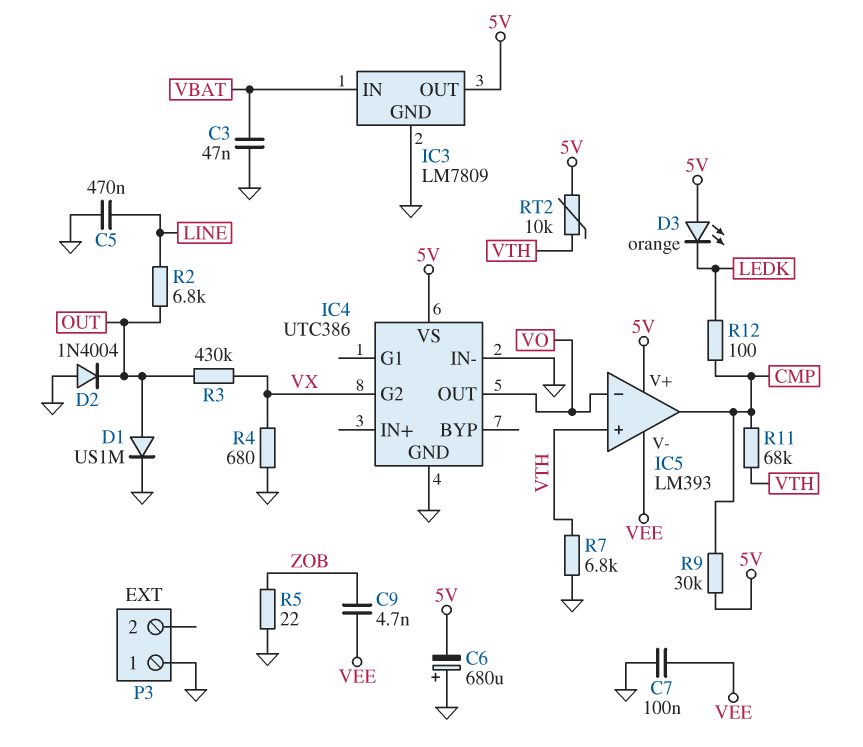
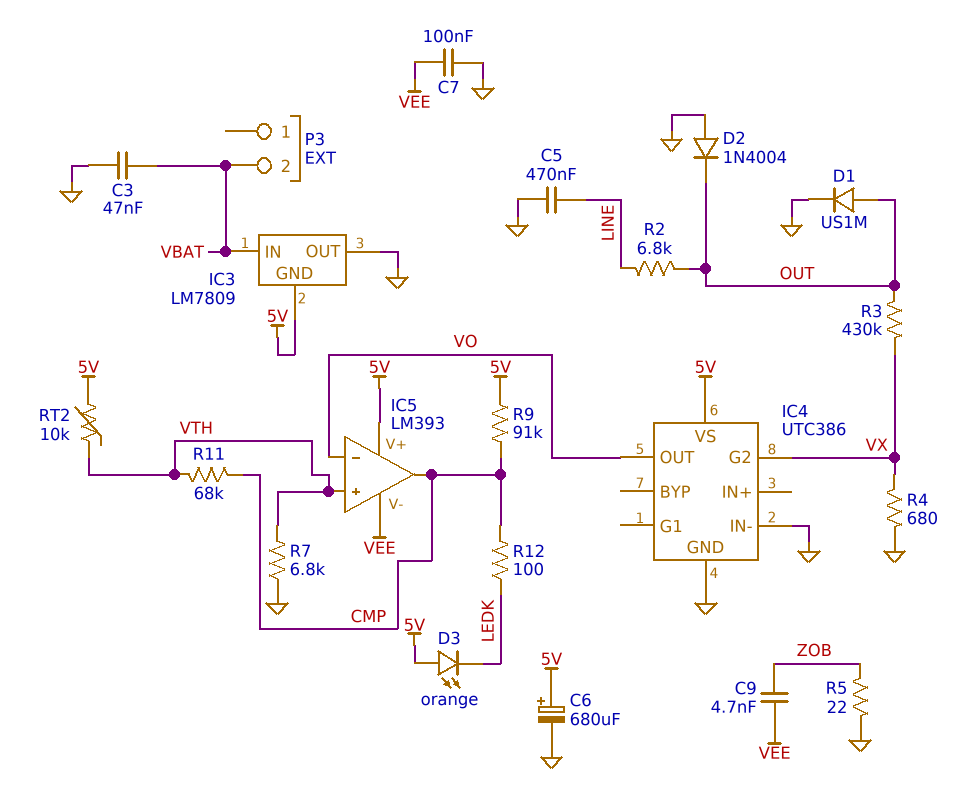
C6: 680uF (plus GND, minus 5V) -> 680uF (plus 5V, minus GND)
IC3 pin GND: GND -> 5V
IC3 pin OUT: 5V -> GND
P3 pin 1: GND -> none
P3 pin 2: none -> VBAT
R9: 30k (5V, CMP) -> 91k (5V, CMP)

